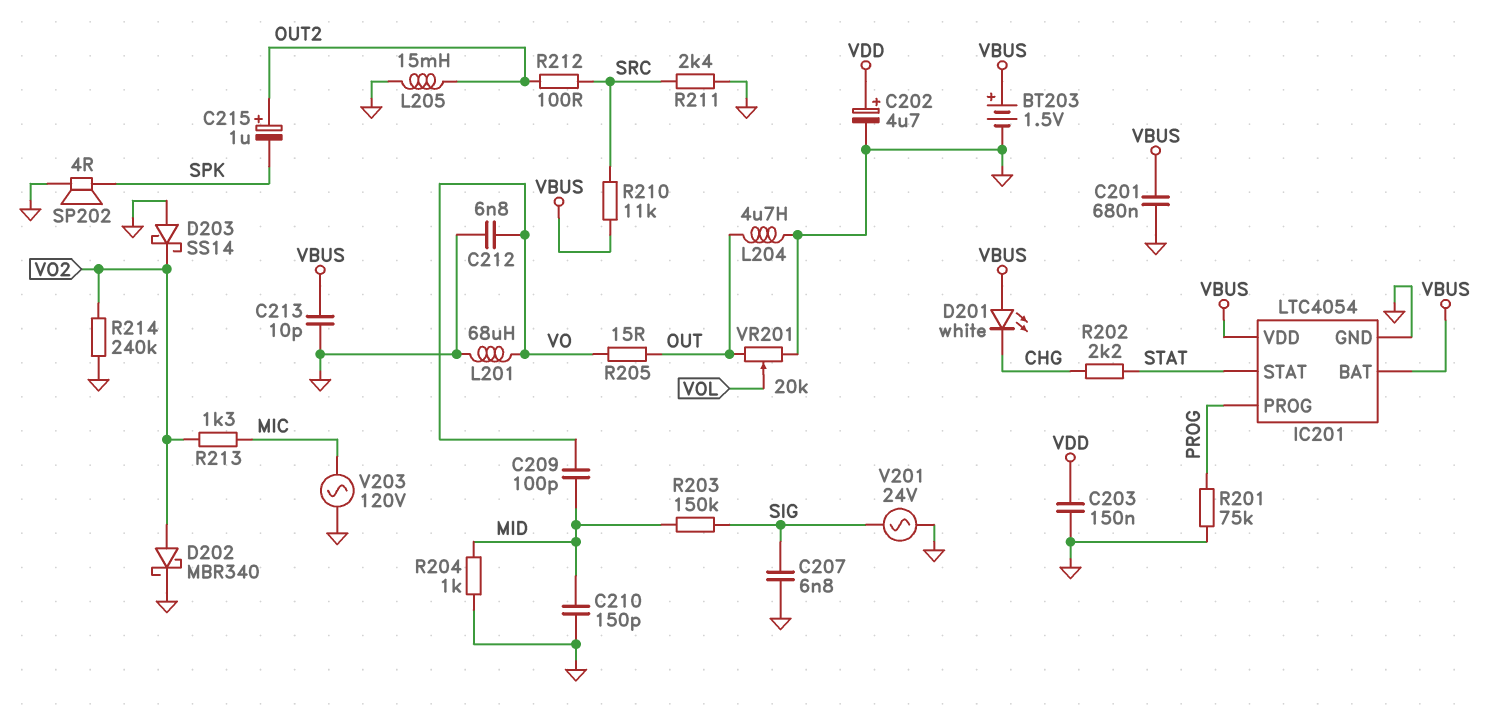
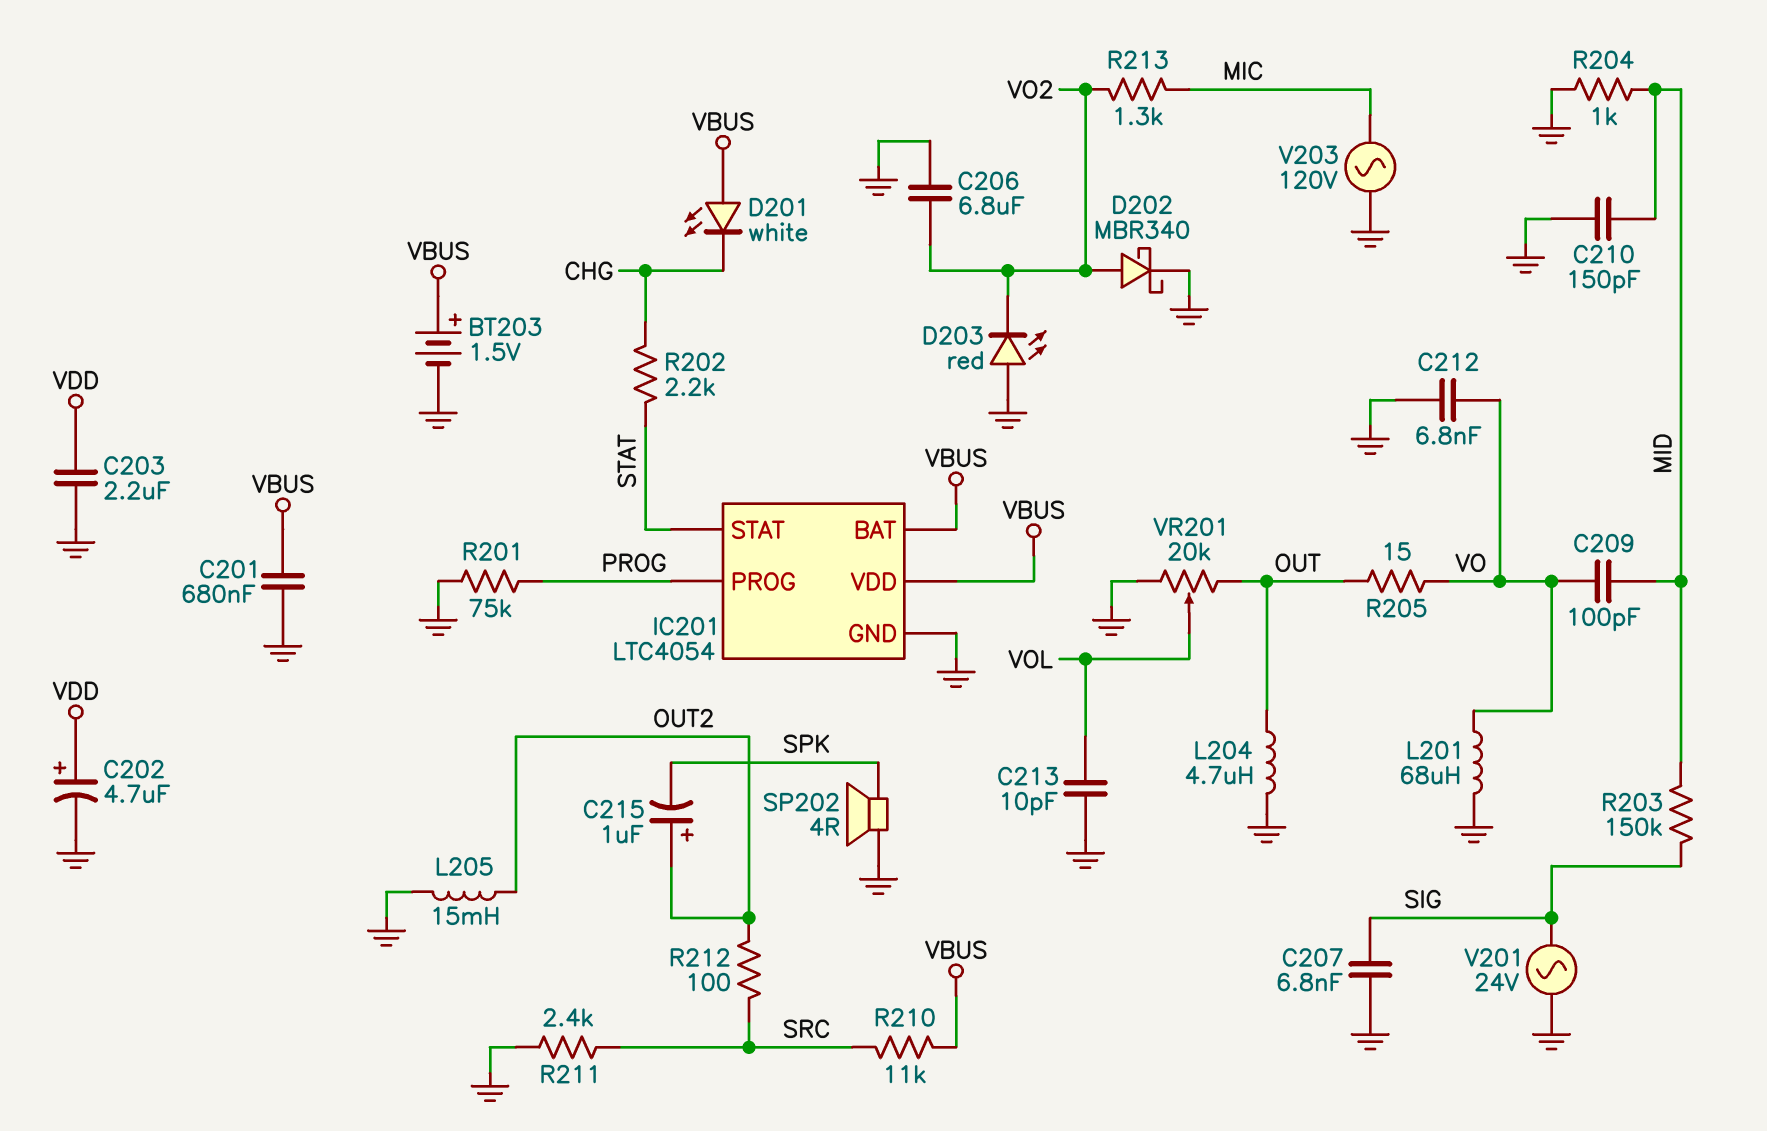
C203: 150nF (GND, VDD) -> 2.2uF (GND, VDD)
C206: none -> 6.8uF (GND, VO2)
C213: 10pF (GND, VBUS) -> 10pF (GND, VOL)
D203: schottky SS14 (A GND, K VO2) -> LED red (A GND, K VO2)
R214: 240k (GND, VO2) -> none

